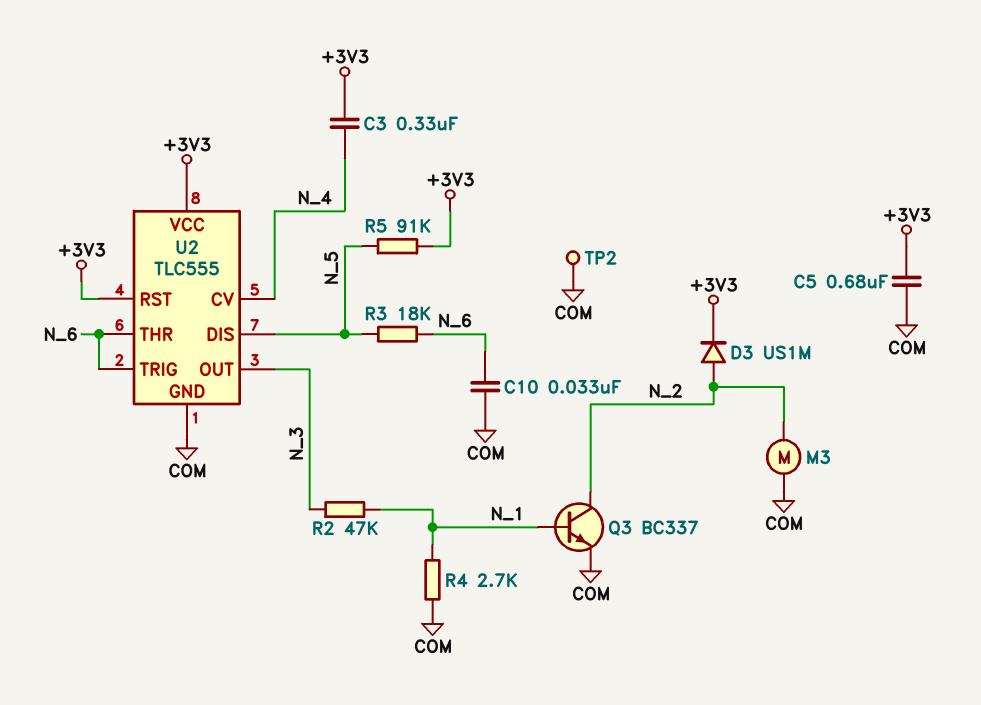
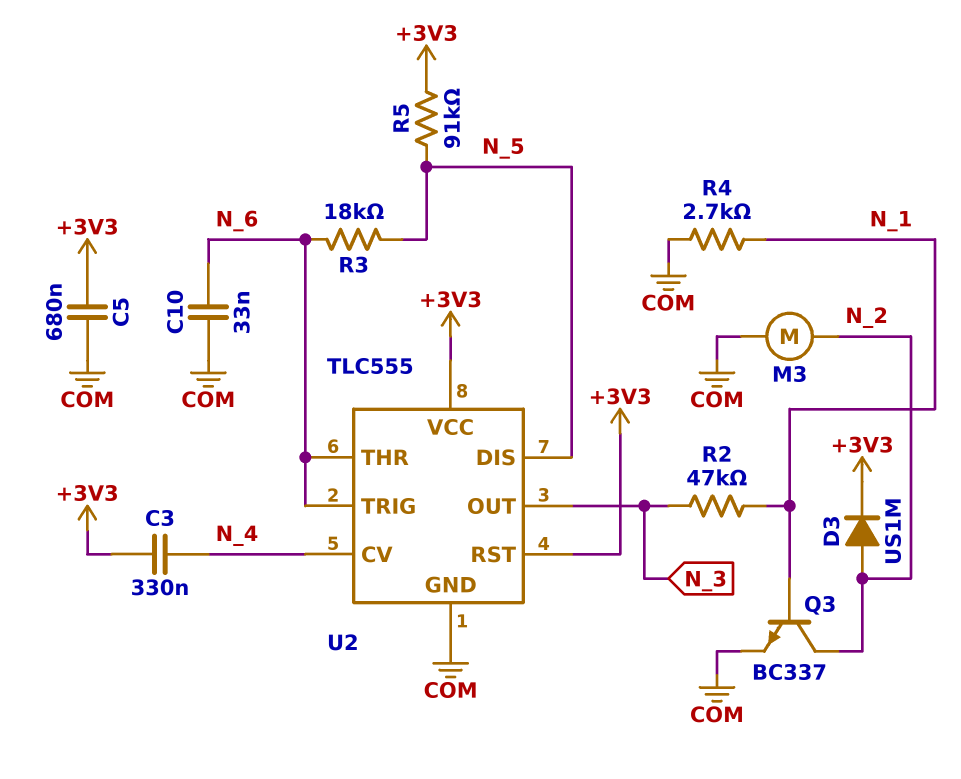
TP2: test point (COM) -> none

